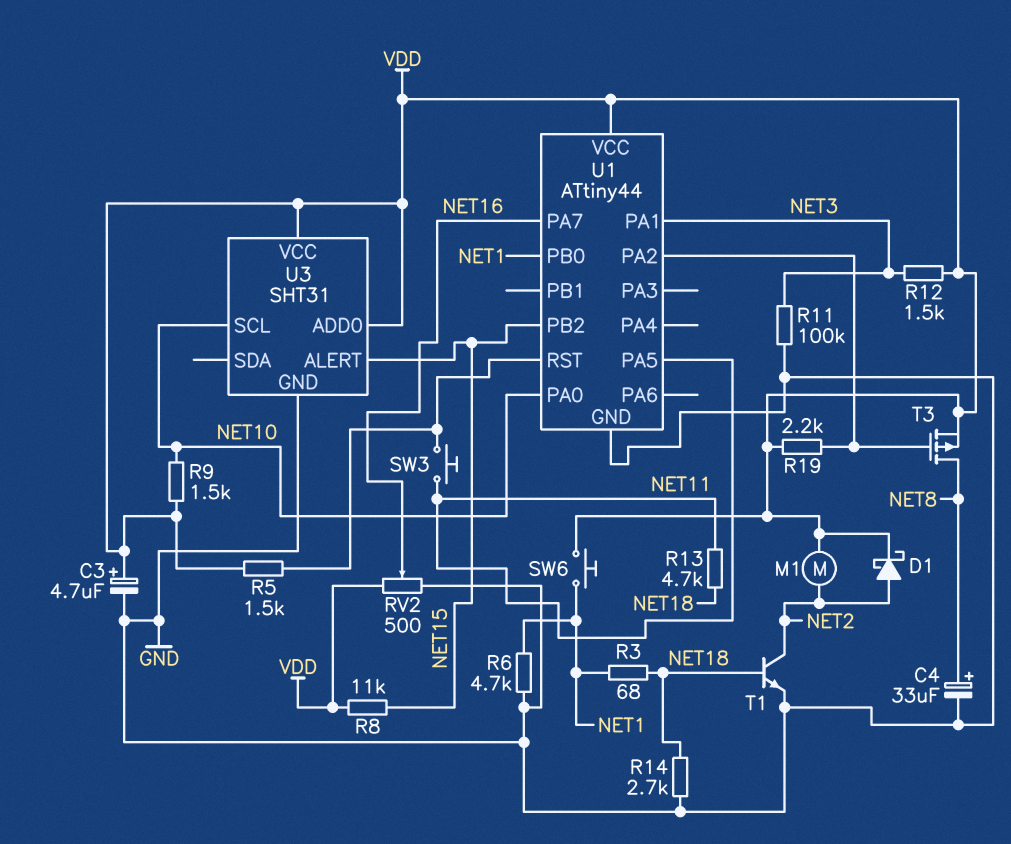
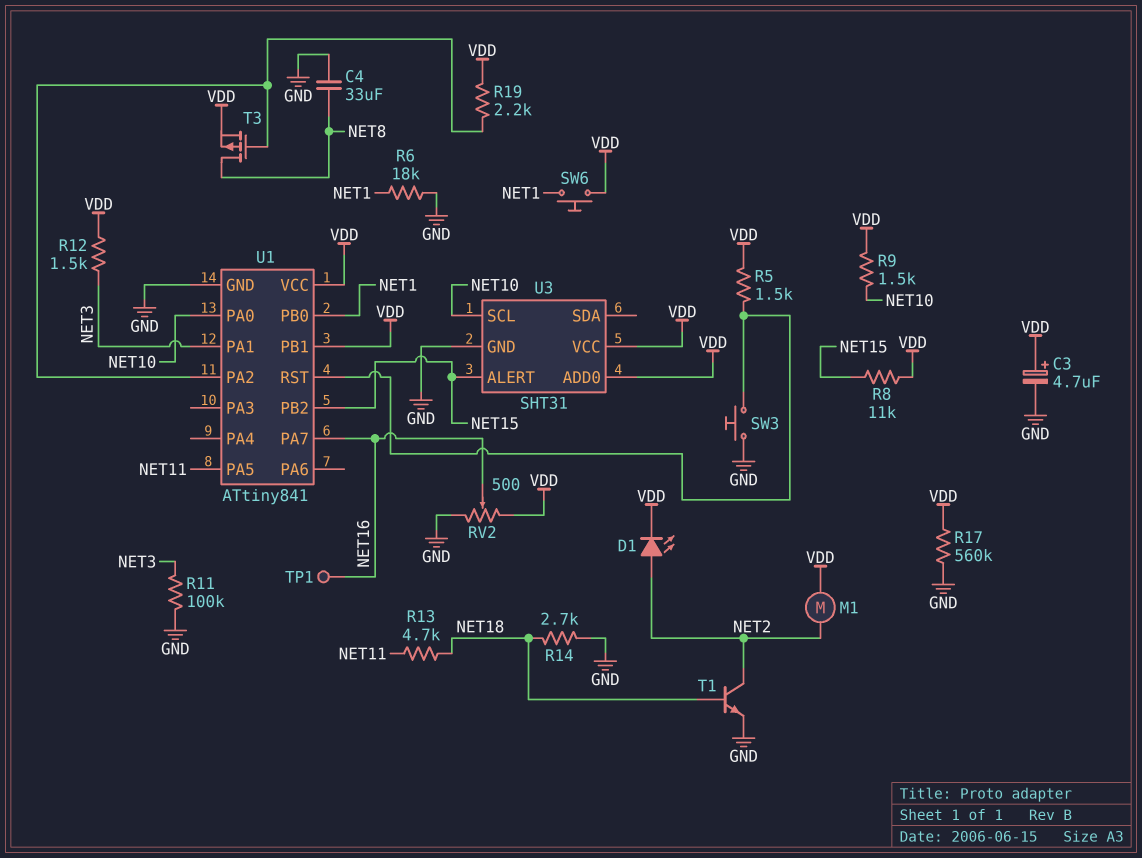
C4: 33uF (plus NET8, minus GND) -> 33uF (GND, NET8)
D1: schottky (A NET2, K VDD) -> LED (A NET2, K VDD)
R3: 68 (NET1, NET18) -> none
R6: 4.7k (GND, NET1) -> 18k (GND, NET1)
R17: none -> 560k (GND, VDD)
SW3: button (NET11, U1/RST) -> button (GND, U1/RST)
TP1: none -> test point (NET16)
U1: ATtiny44 -> ATtiny841
U1 pin PB1: none -> VDD

